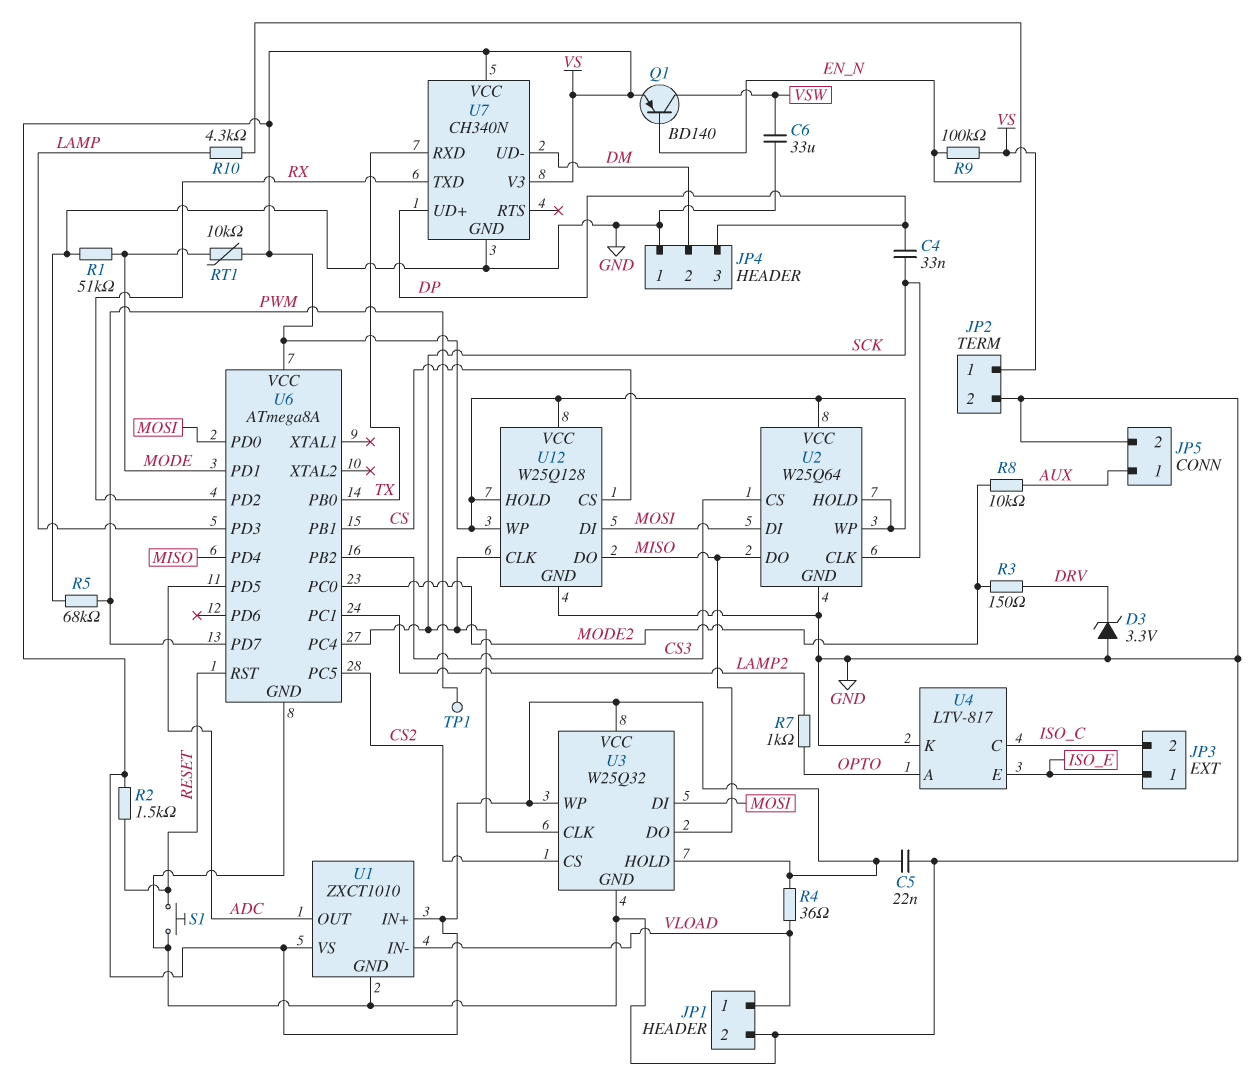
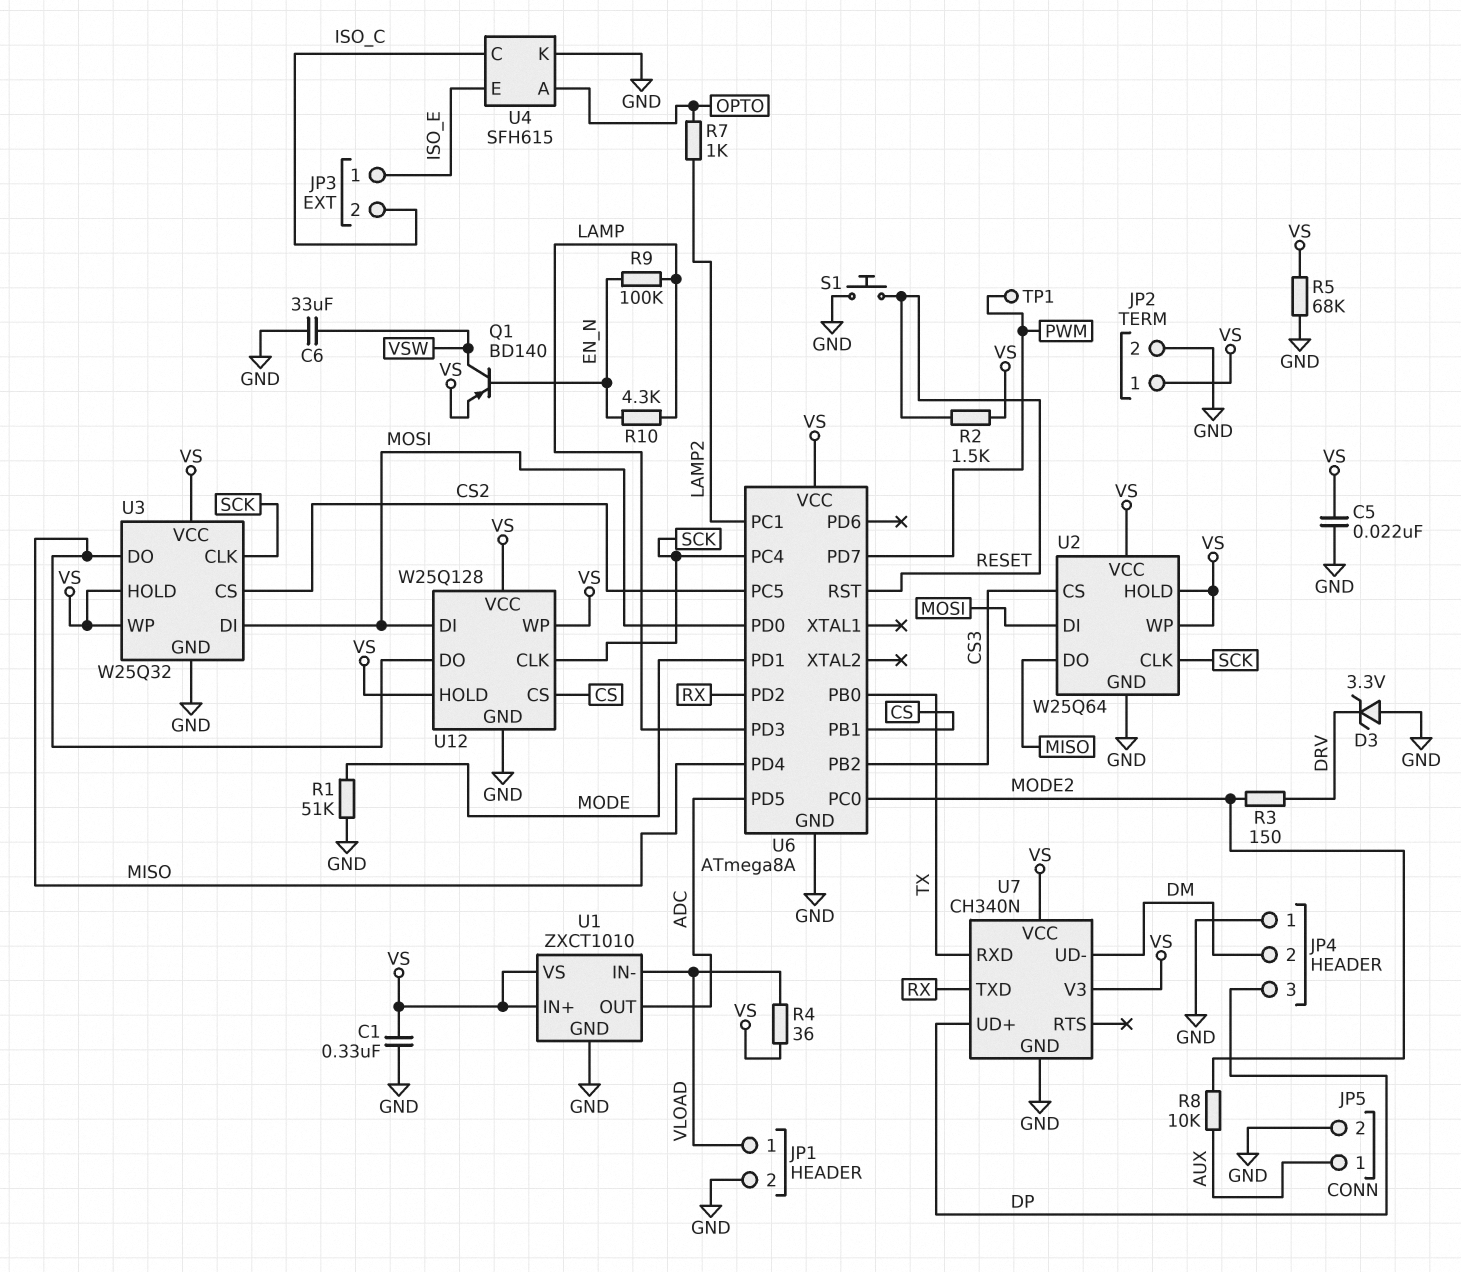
C1: none -> 330nF (GND, VS)
C4: 33nF (DP, SCK) -> none
R5: 68k (GND, PWM) -> 68k (GND, VS)
R9: 100k (EN_N, VS) -> 100k (EN_N, LAMP)
RT1: 10k (MODE, VS) -> none
U4: LTV-817 -> SFH615

